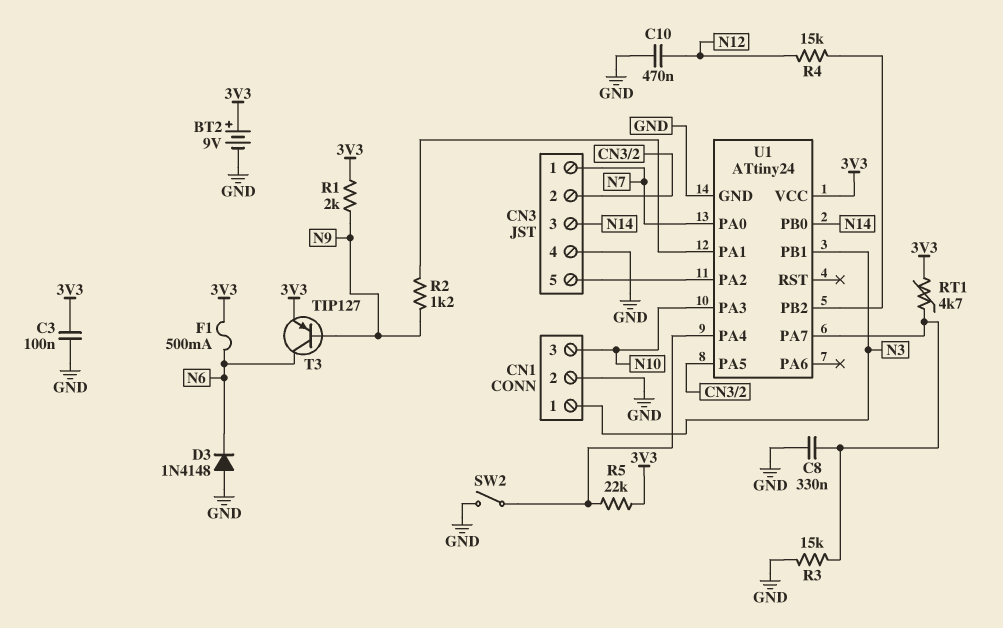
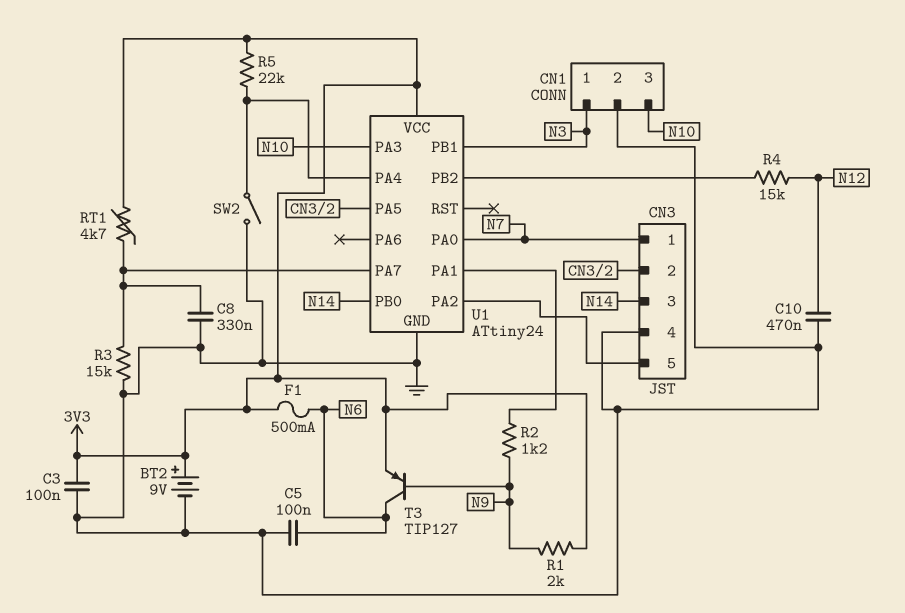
C5: none -> 100nF (GND, N6)
D3: diode 1N4148 (A GND, K N6) -> none

